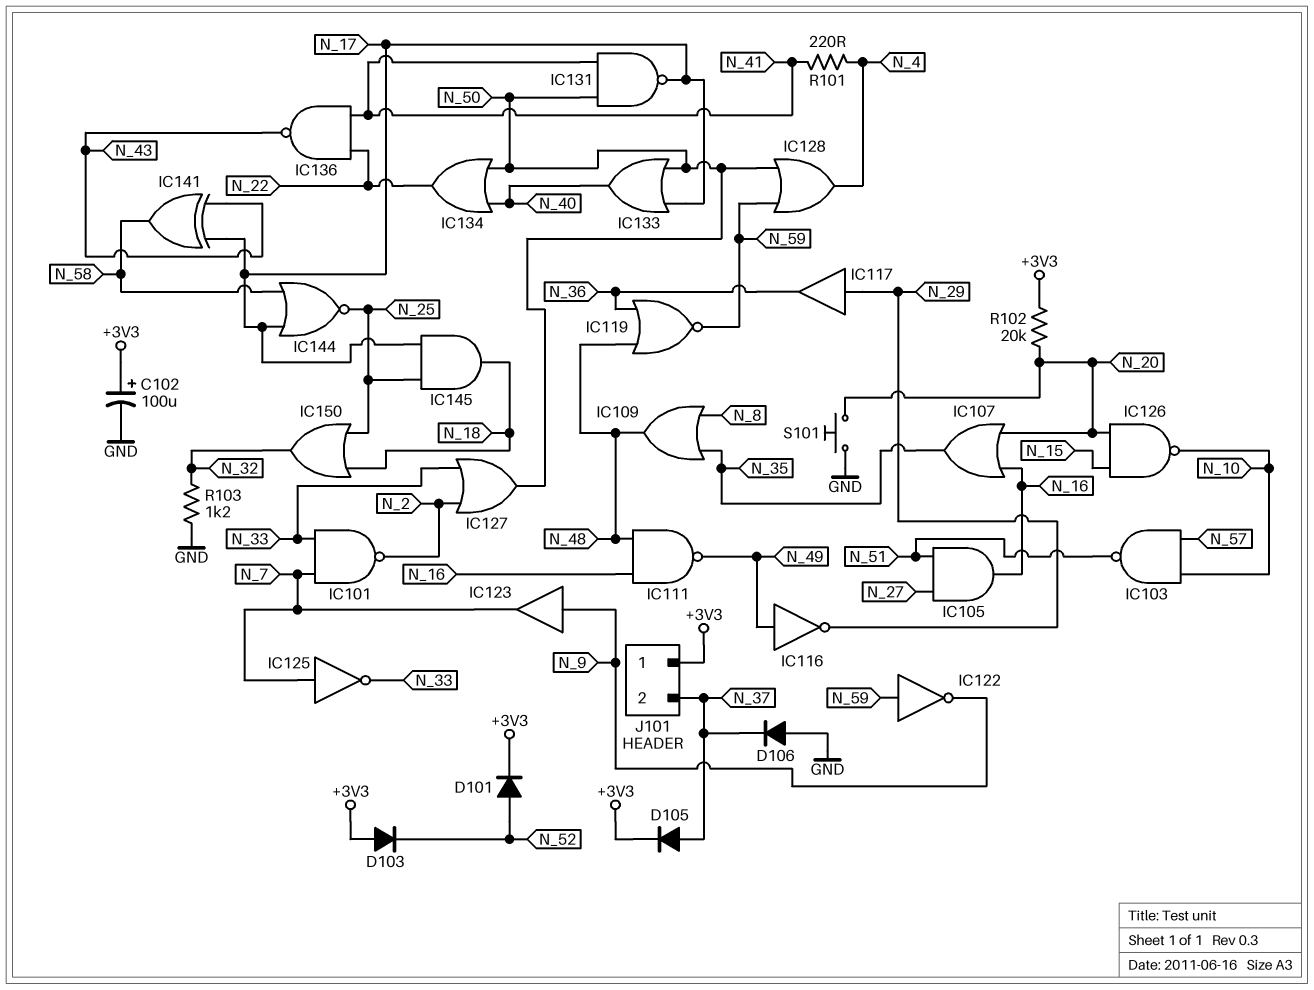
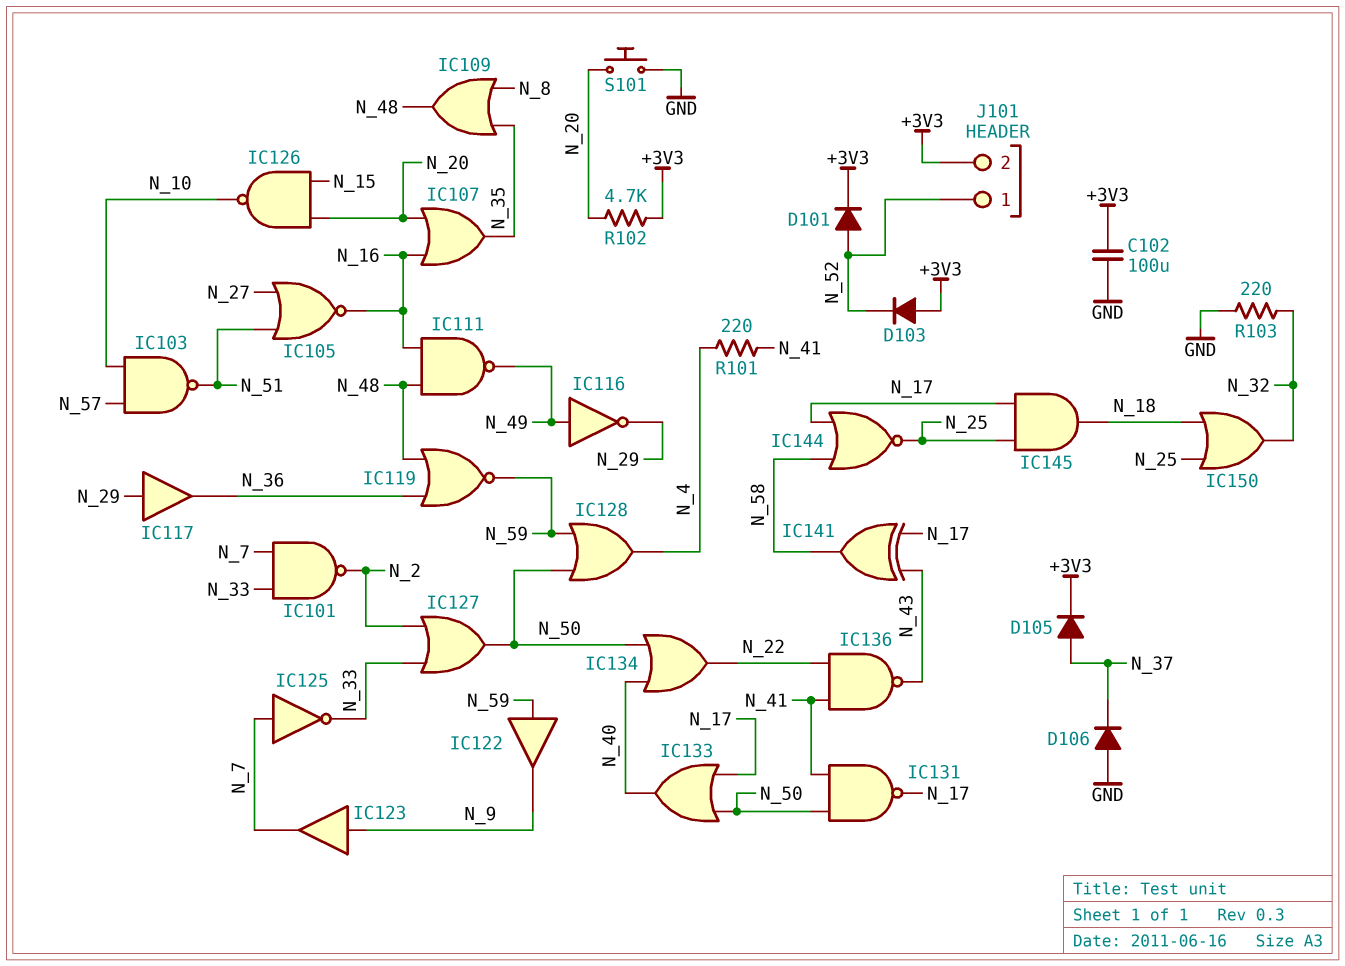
C102: 100uF (plus +3V3, minus GND) -> 100uF (+3V3, GND)
IC105: AND (in N_27, in N_51, out N_16) -> NOR (in N_27, in N_51, out N_16)
IC122: NOT (in N_59, out N_9) -> buffer (in N_59, out N_9)
J101 pin 1: +3V3 -> N_52
J101 pin 2: N_37 -> +3V3
R102: 20k (+3V3, N_20) -> 4.7k (+3V3, N_20)
R103: 1.2k (GND, N_32) -> 220 (GND, N_32)

